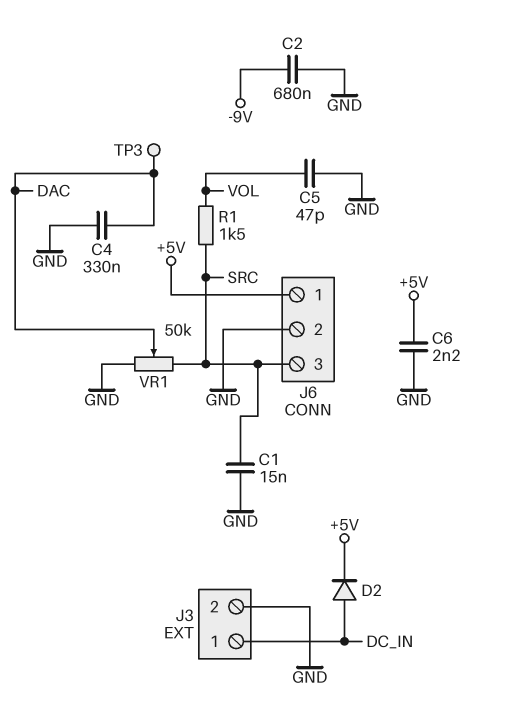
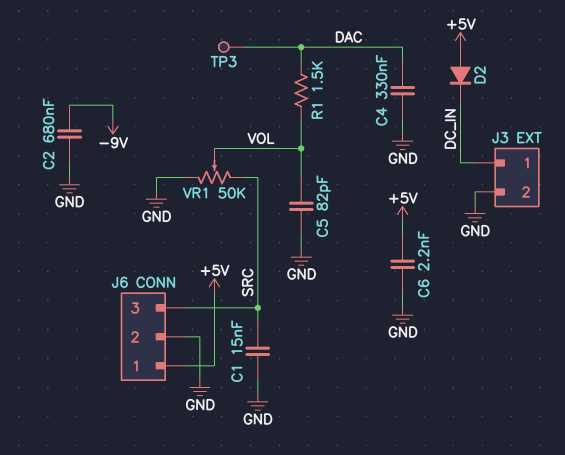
C5: 47pF (GND, VOL) -> 82pF (GND, VOL)
D2: diode (A DC_IN, K +5V) -> diode (A +5V, K DC_IN)
R1: 1.5k (SRC, VOL) -> 1.5k (DAC, VOL)
VR1: 50k (GND, SRC, wiper DAC) -> 50k (GND, SRC, wiper VOL)

